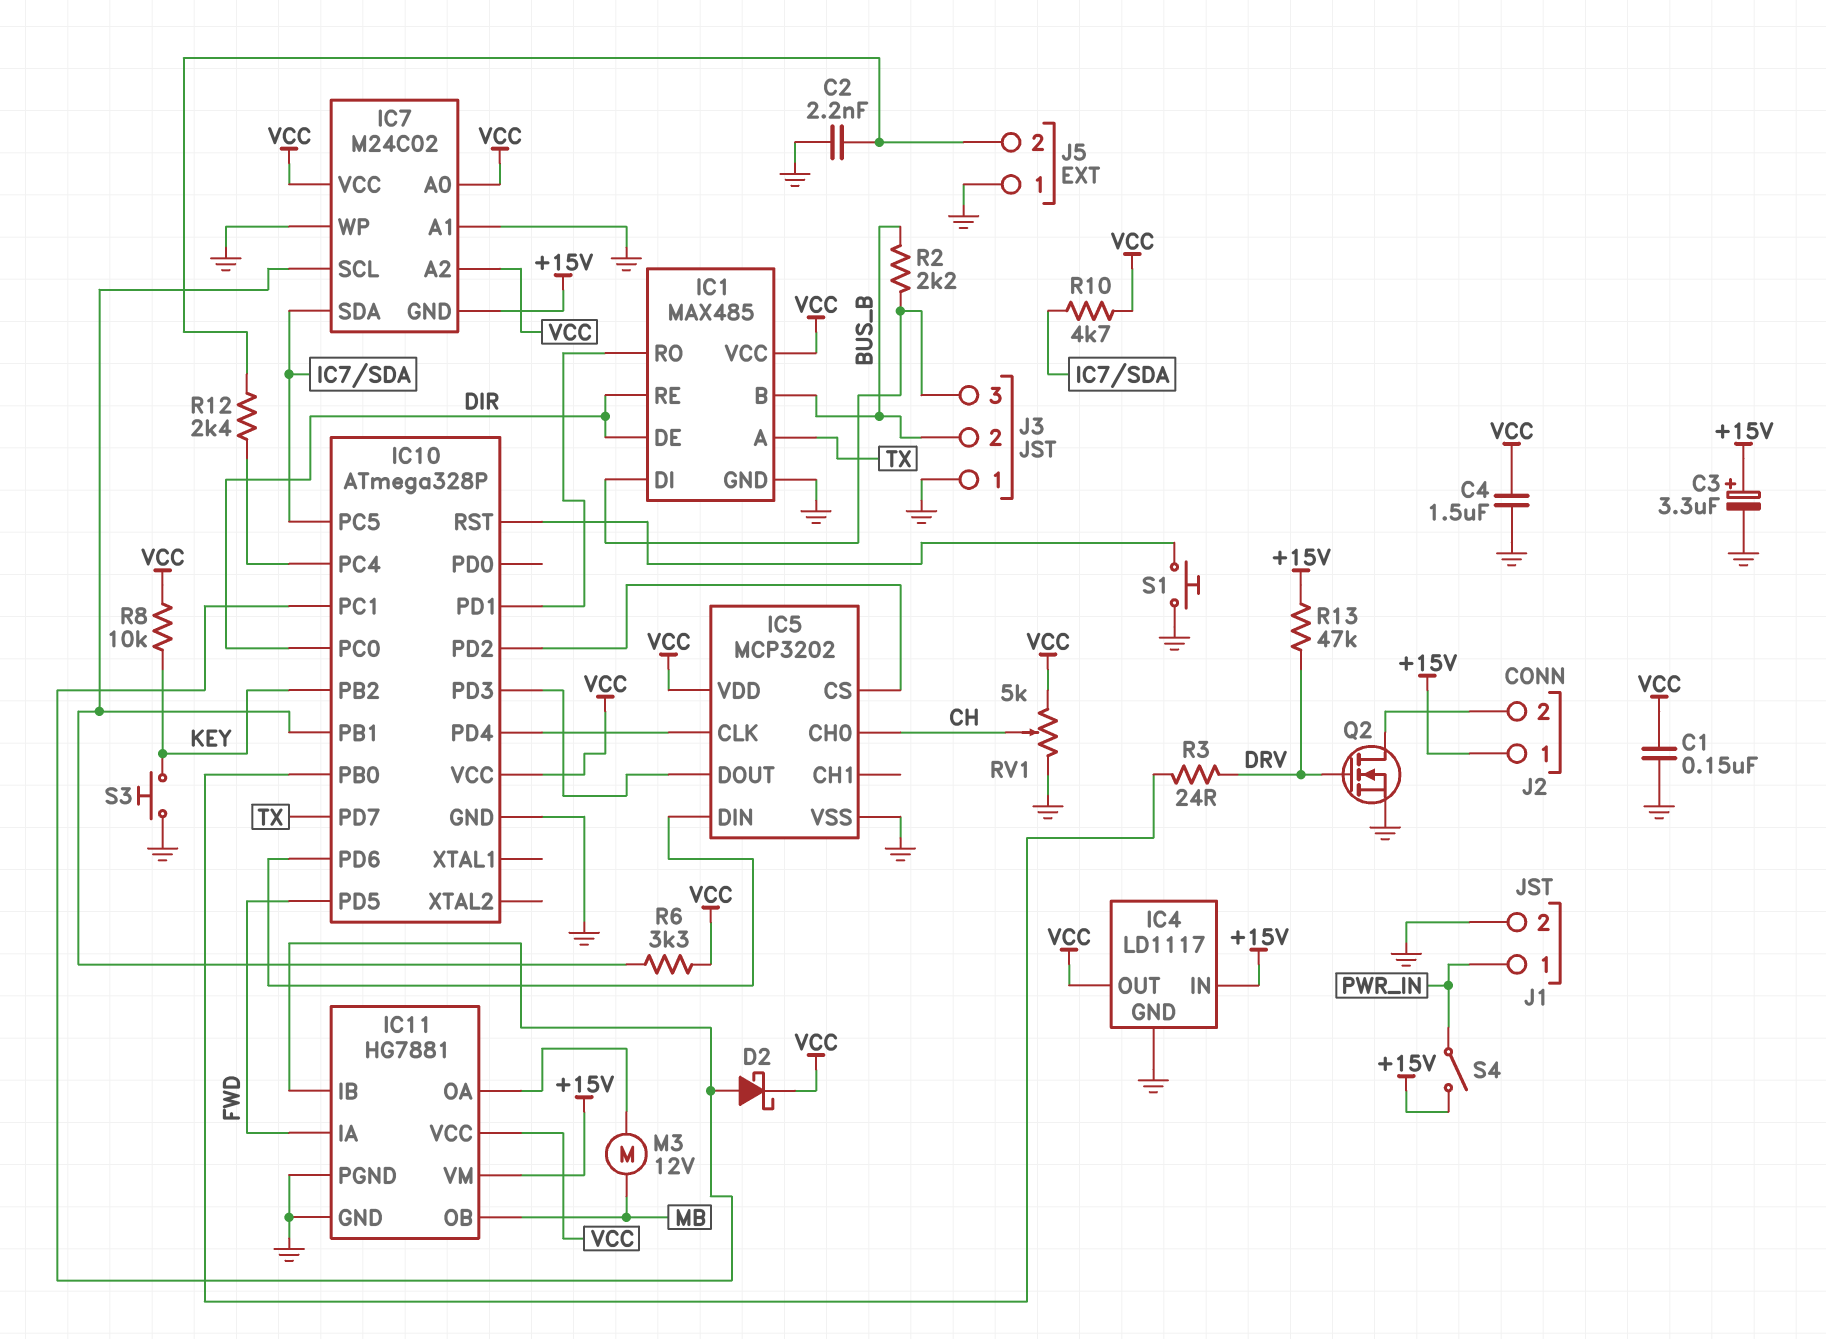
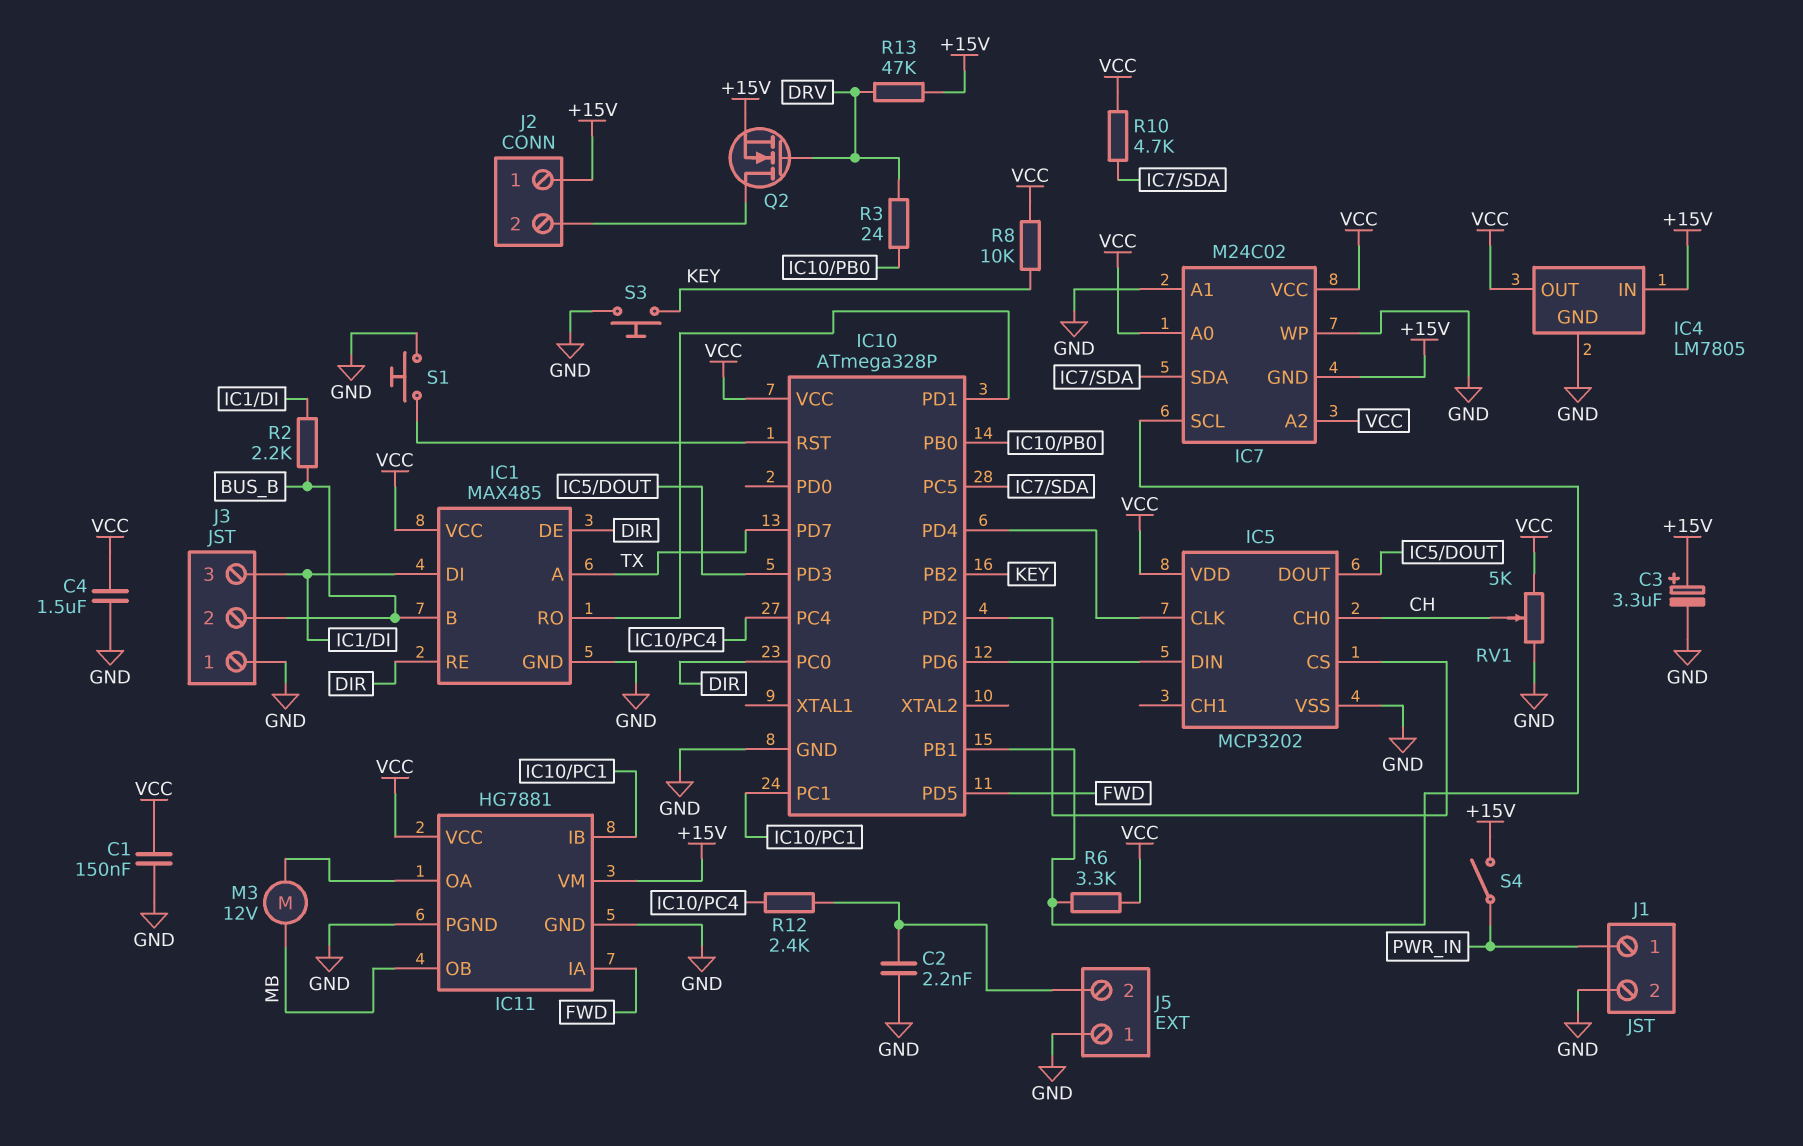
D2: schottky (A IC10/PC1, K VCC) -> none
IC4: LD1117 -> LM7805
Q2: NMOS (G DRV, D J2/2, S GND) -> NMOS (G DRV, D J2/2, S +15V)

